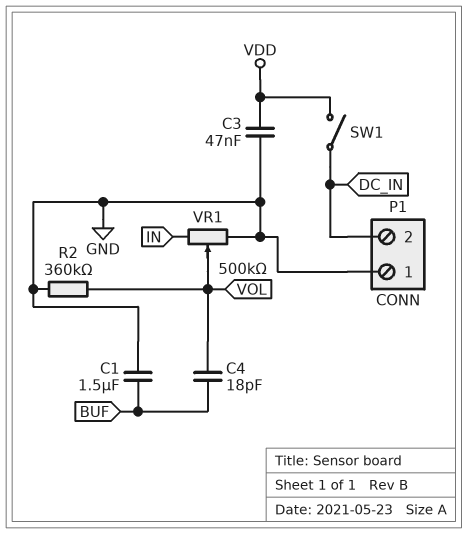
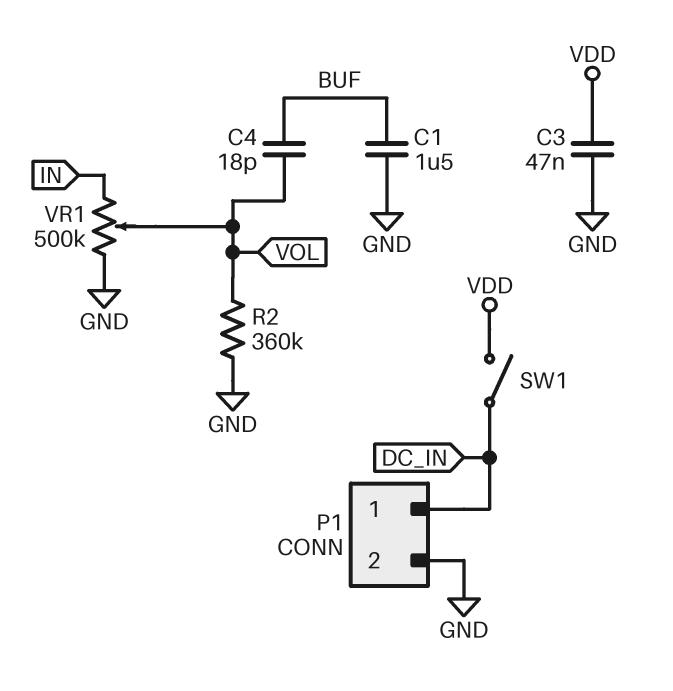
P1 pin 1: GND -> DC_IN
P1 pin 2: DC_IN -> GND

